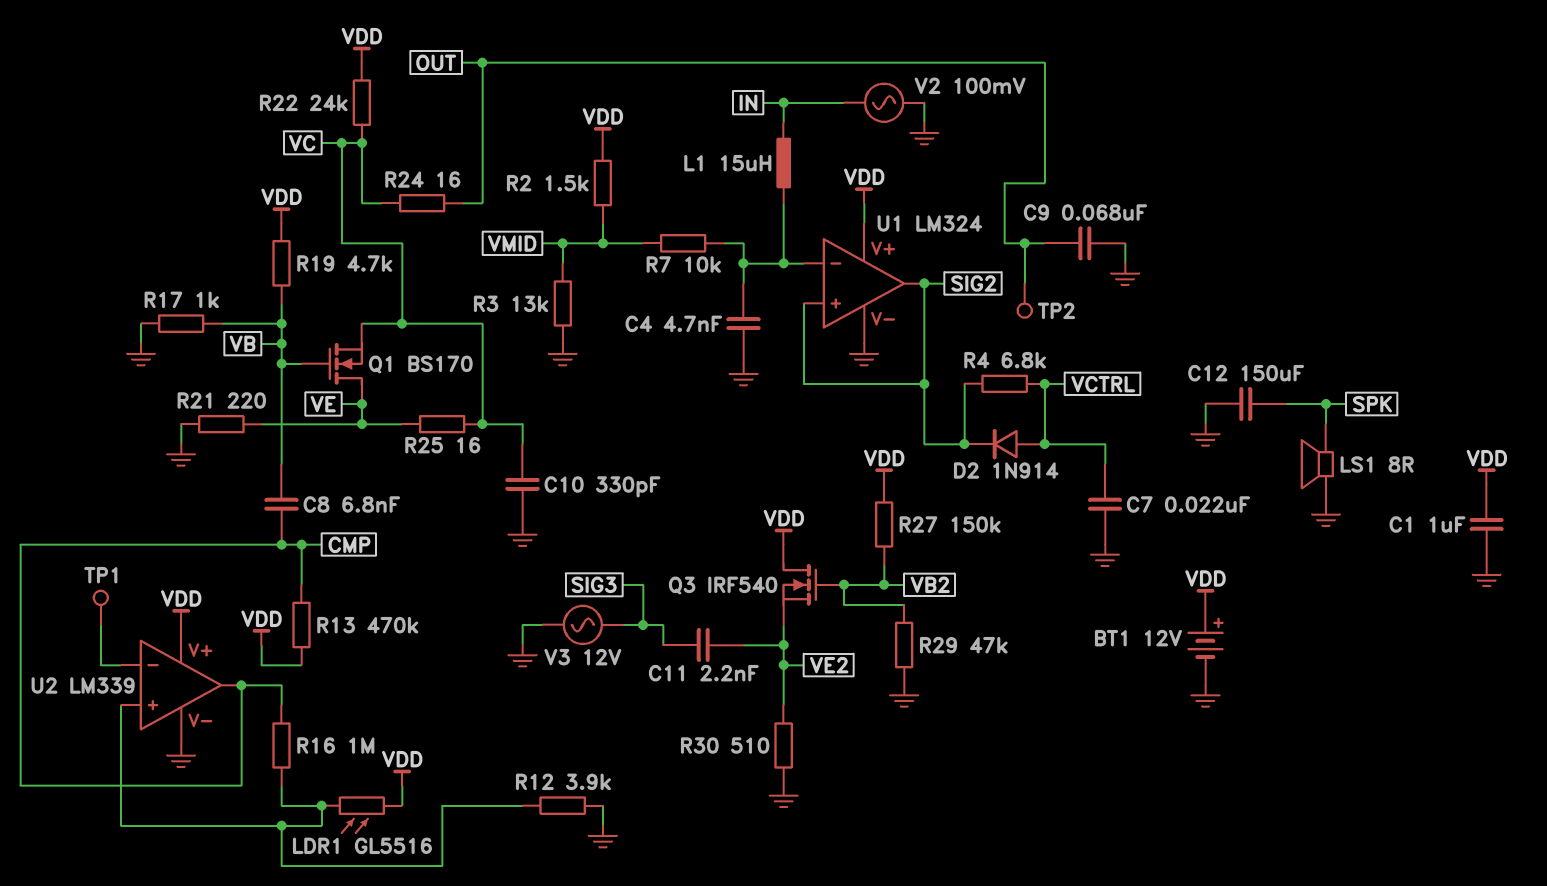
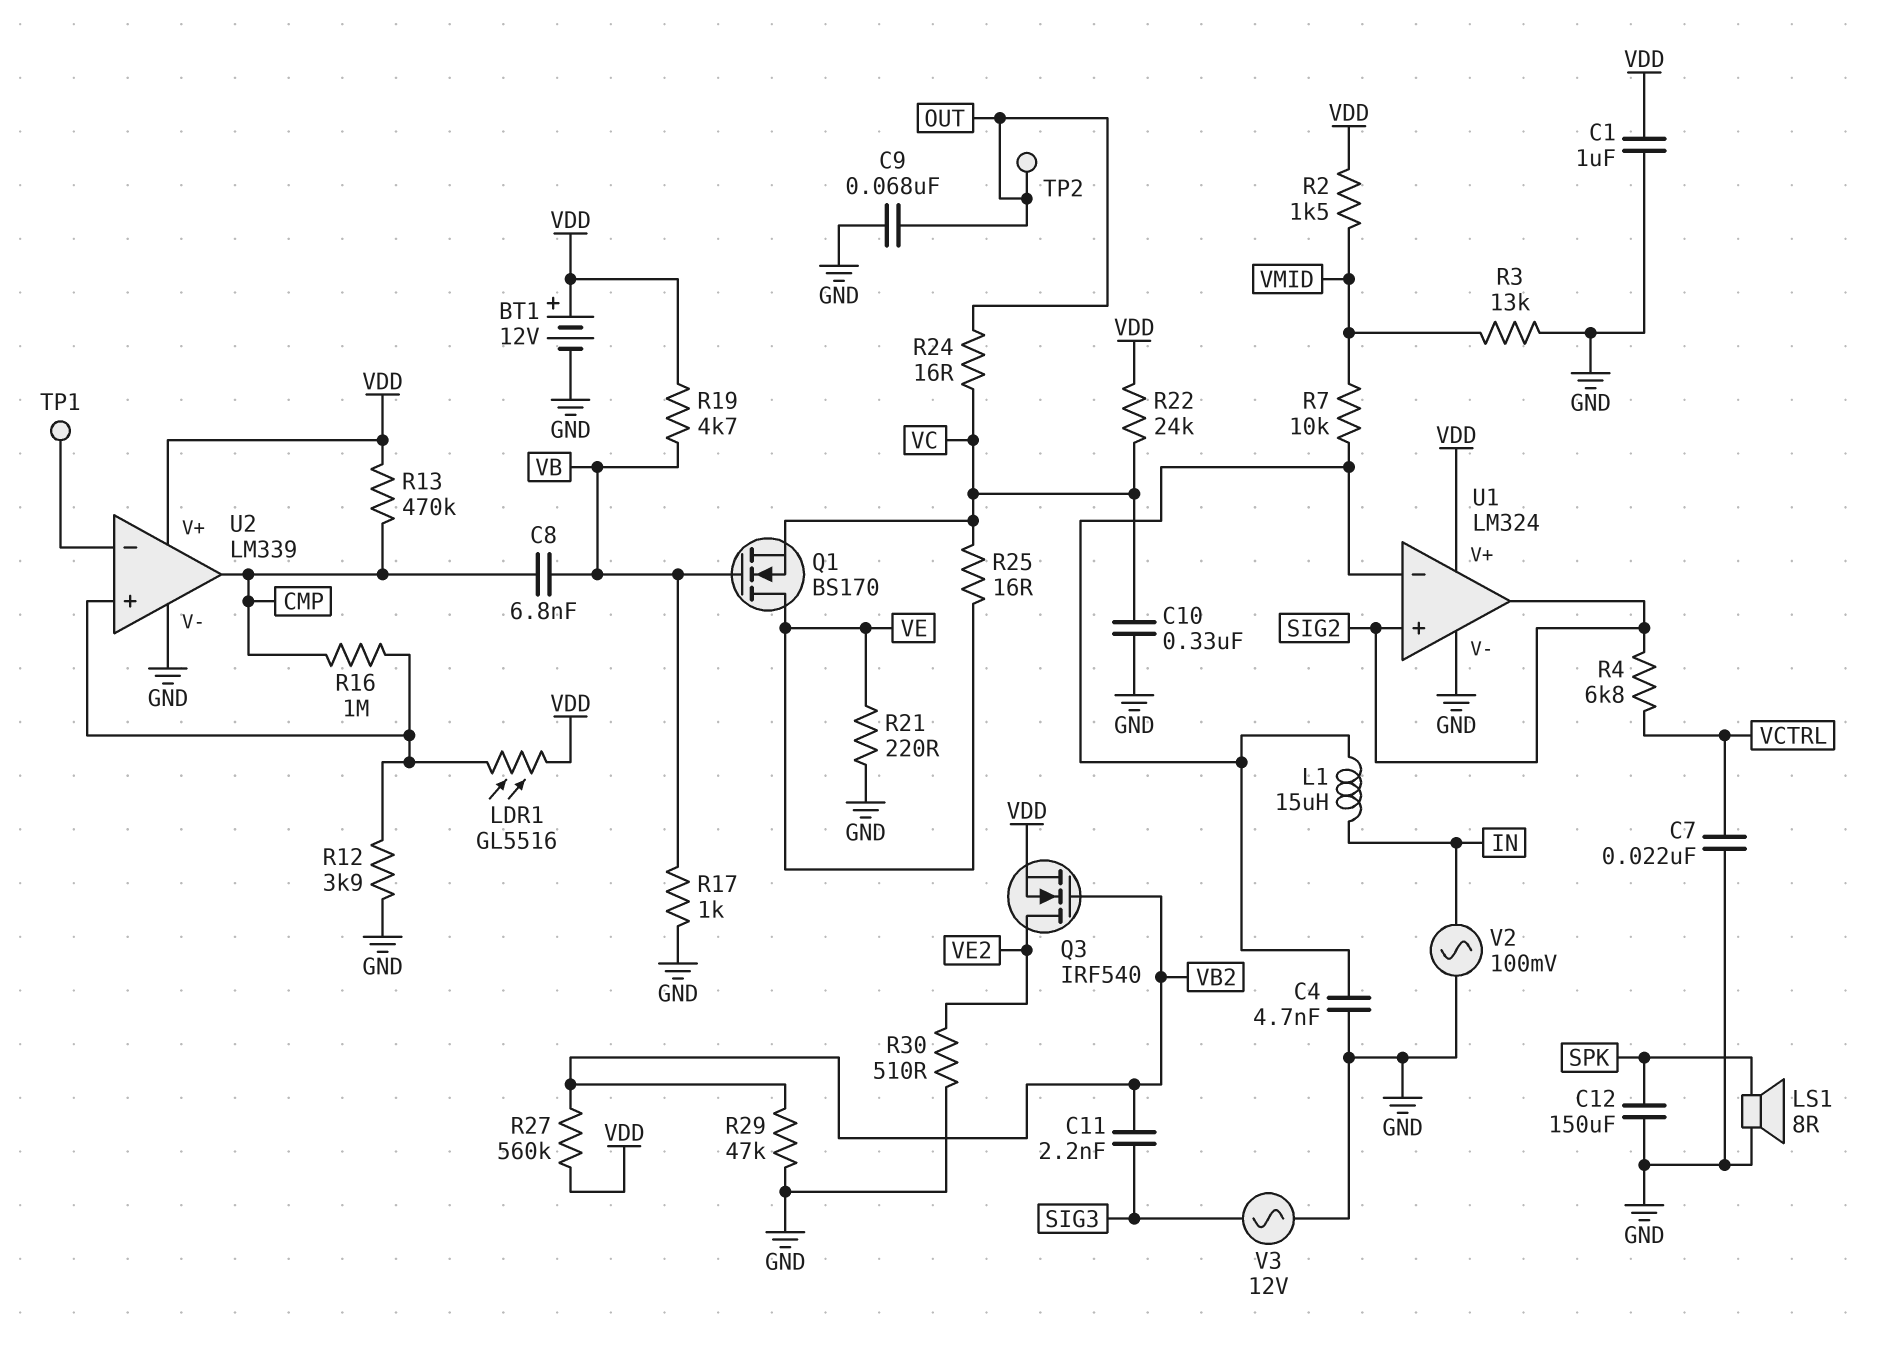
C10: 330pF (GND, VC) -> 330nF (GND, VC)
C11: 2.2nF (SIG3, VE2) -> 2.2nF (SIG3, VB2)
D2: diode 1N914 (A VCTRL, K SIG2) -> none
Q3: NMOS IRF540 (G VB2, D VDD, S VE2) -> NMOS IRF540 (G VB2, D VE2, S VDD)
R27: 150k (VB2, VDD) -> 560k (VB2, VDD)

